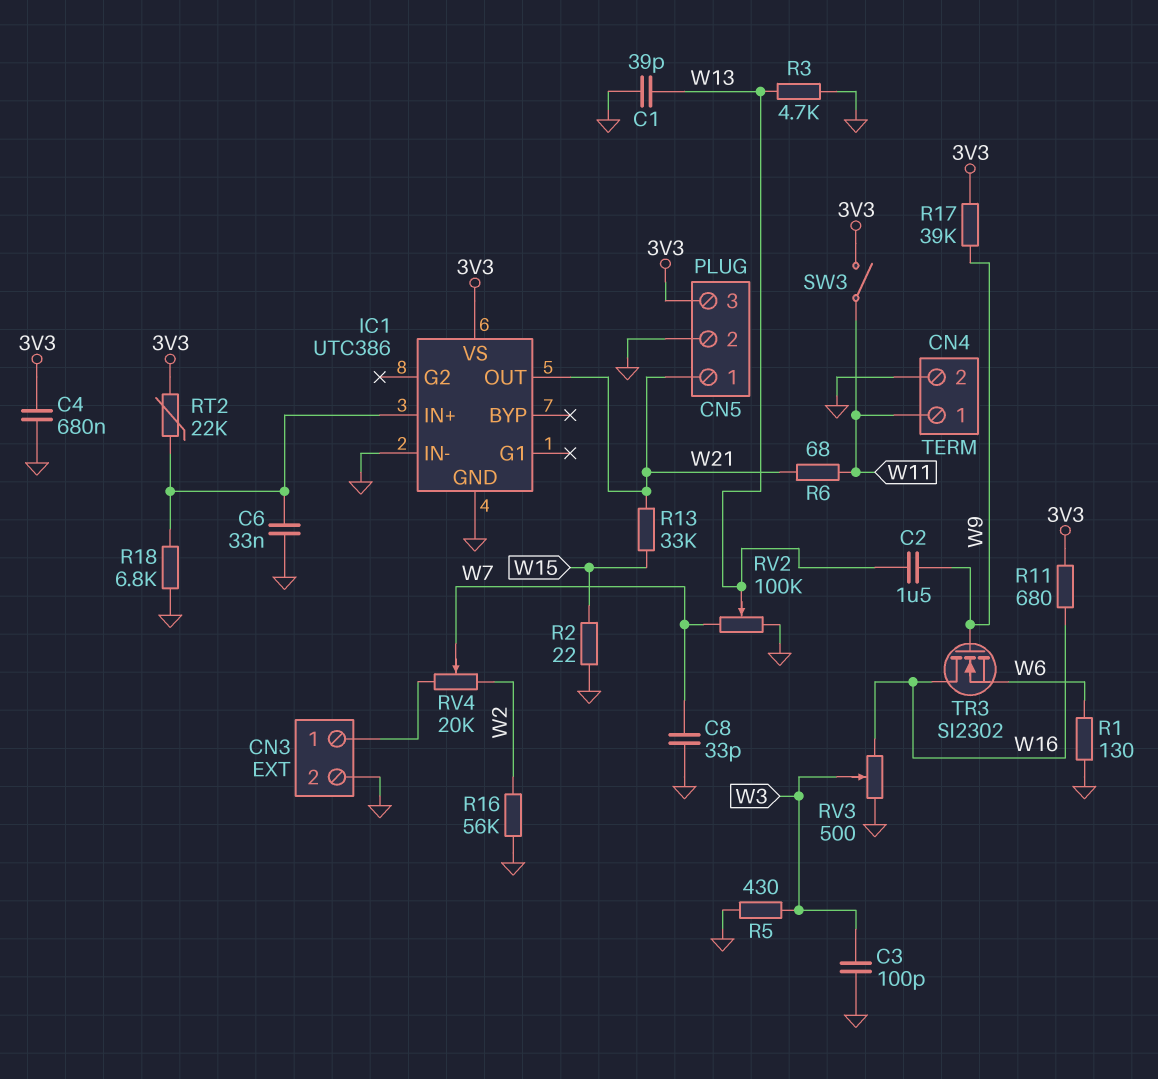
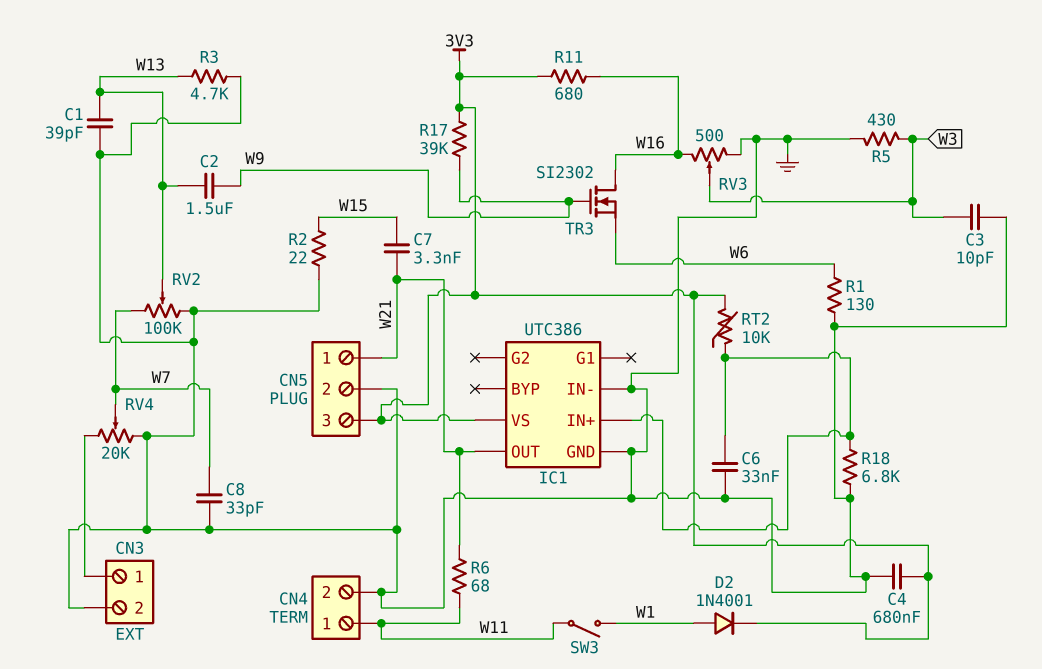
C3: 100pF (GND, W3) -> 10pF (GND, W3)
C7: none -> 3.3nF (W15, W21)
D2: none -> diode 1N4001 (A W1, K 3V3)
R13: 33k (W15, W21) -> none
R16: 56k (GND, W2) -> none
RT2: 22k (3V3, IC1/IN+) -> 10k (3V3, IC1/IN+)
RV4: 20k (CN3/1, W2, wiper W7) -> 20k (CN3/1, GND, wiper W7)
SW3: switch (3V3, W11) -> switch (W1, W11)

